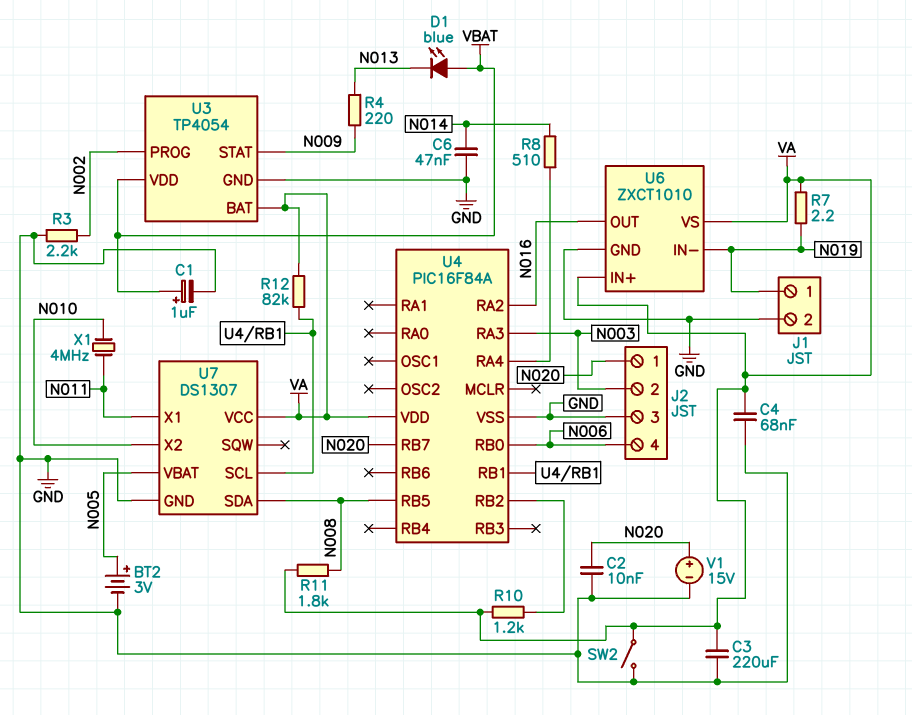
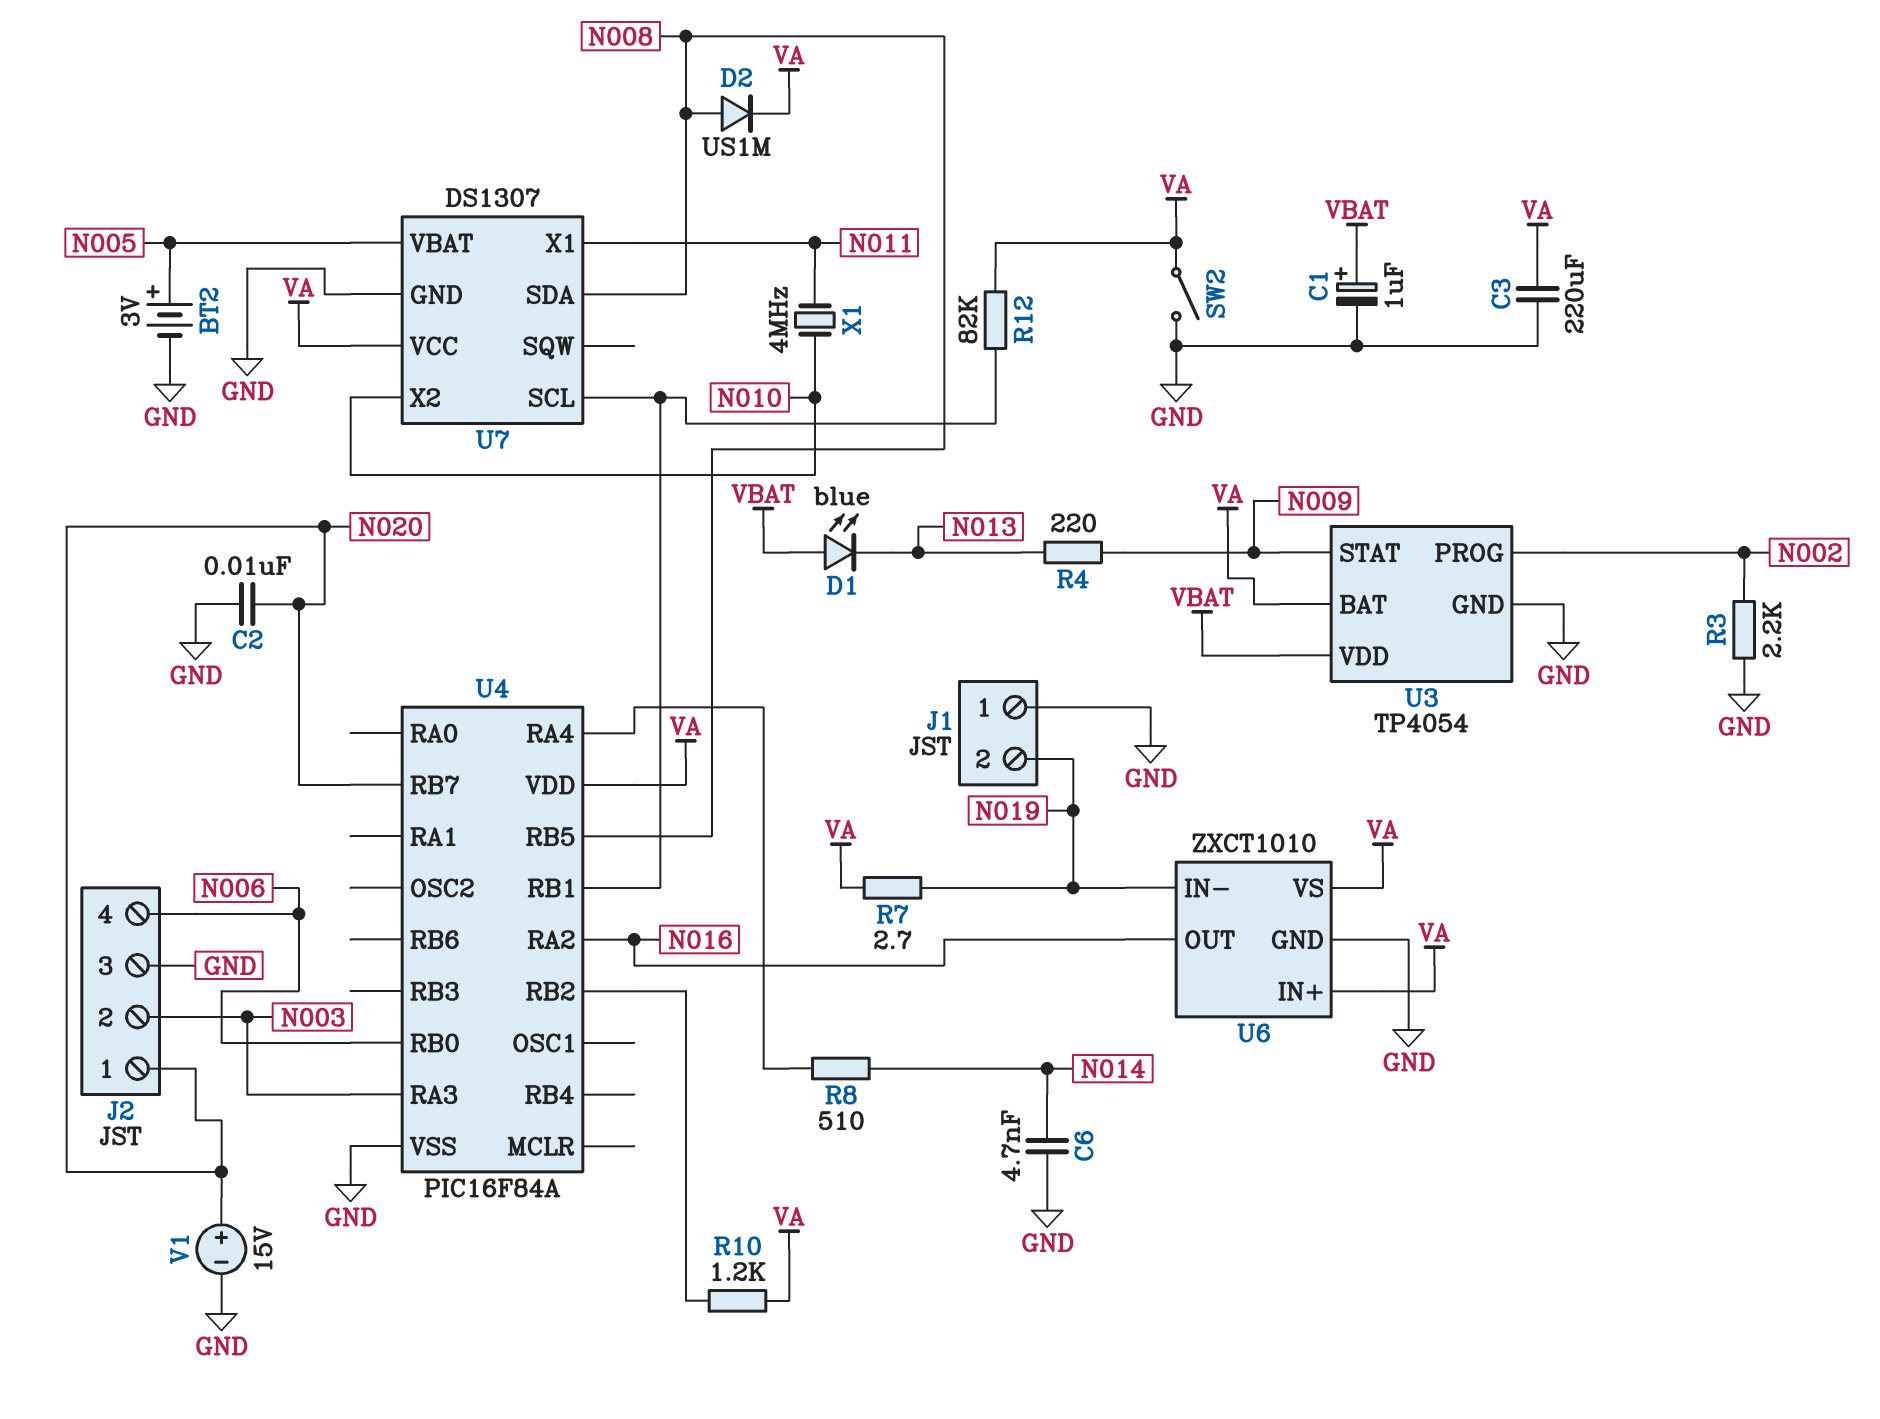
C4: 68nF (GND, VA) -> none
C6: 47nF (GND, N014) -> 4.7nF (GND, N014)
D2: none -> diode US1M (A N008, K VA)
J1 pin 1: N019 -> GND
J1 pin 2: GND -> N019
R7: 2.2 (N019, VA) -> 2.7 (N019, VA)
R11: 1.8k (N008, VA) -> none

